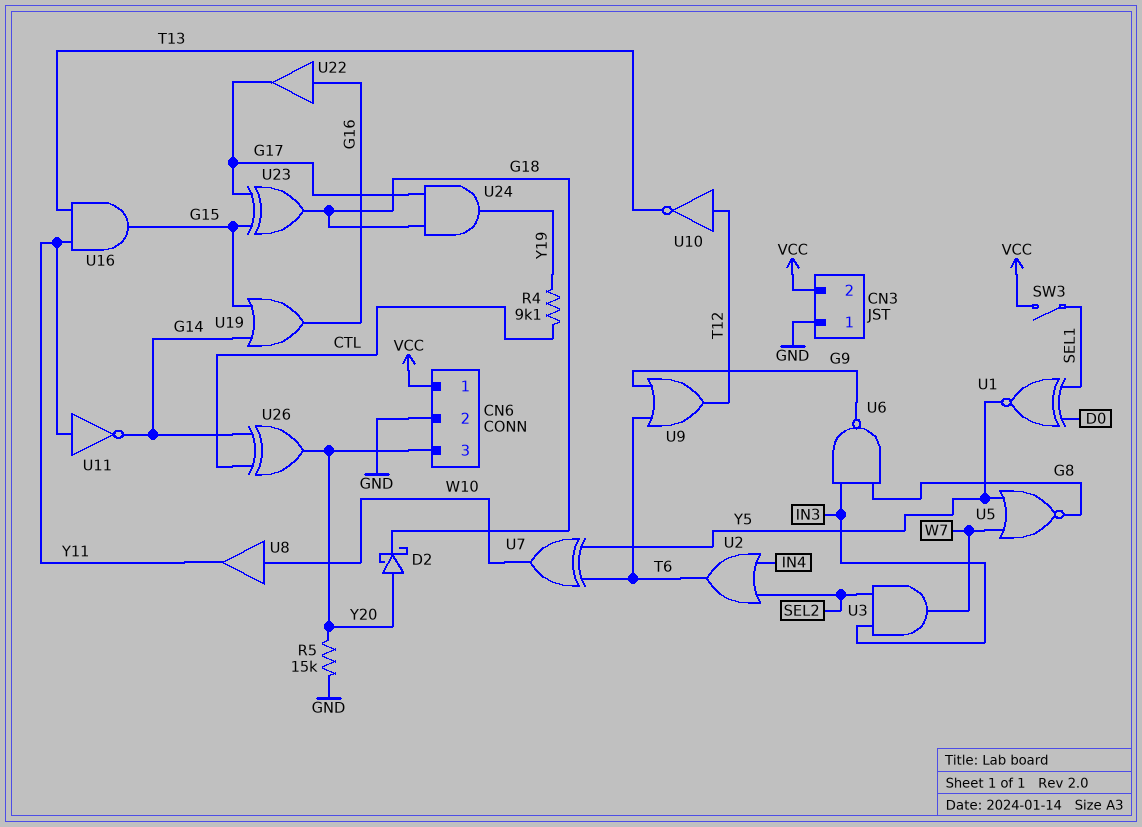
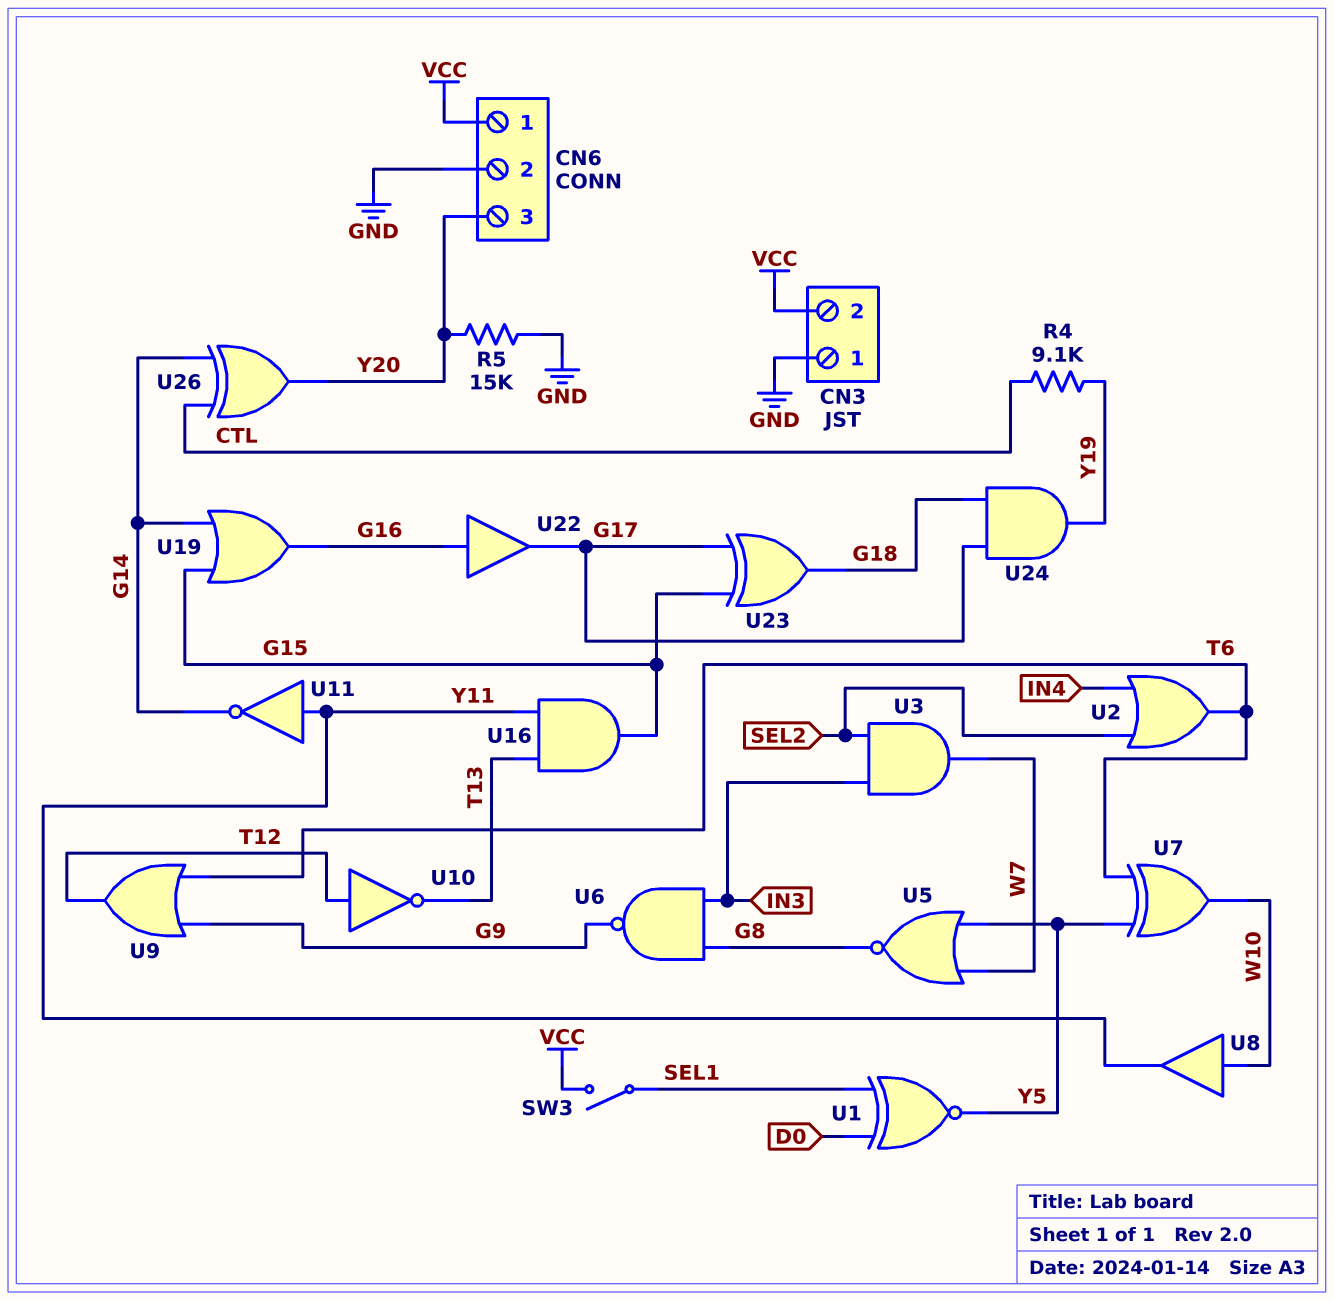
D2: schottky (A Y20, K G18) -> none

